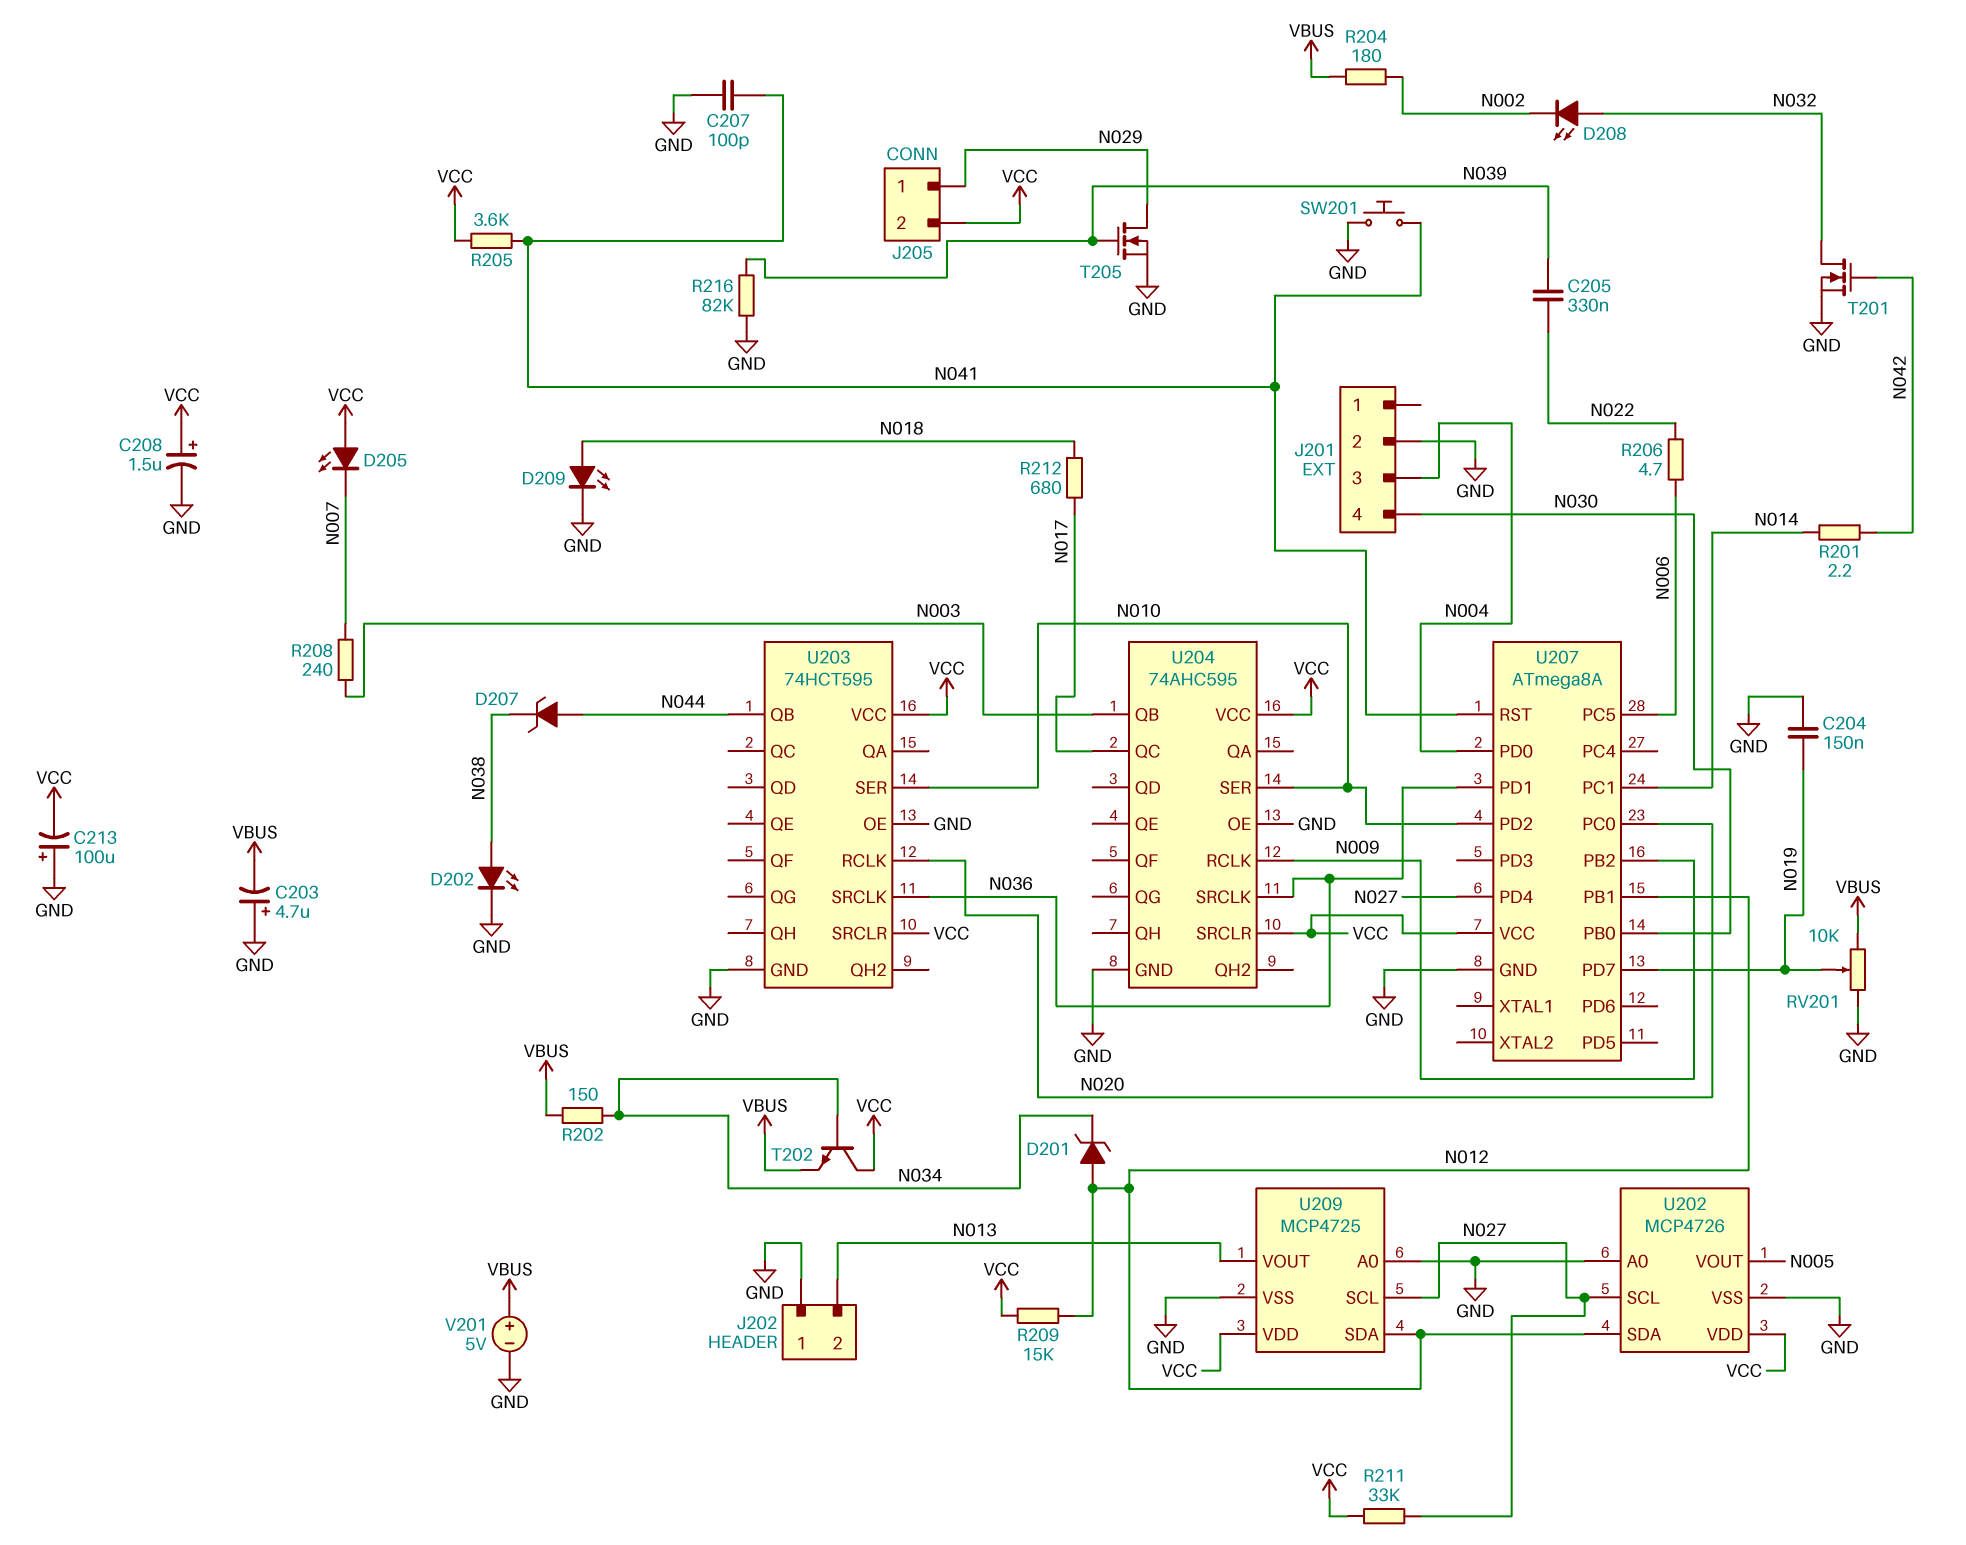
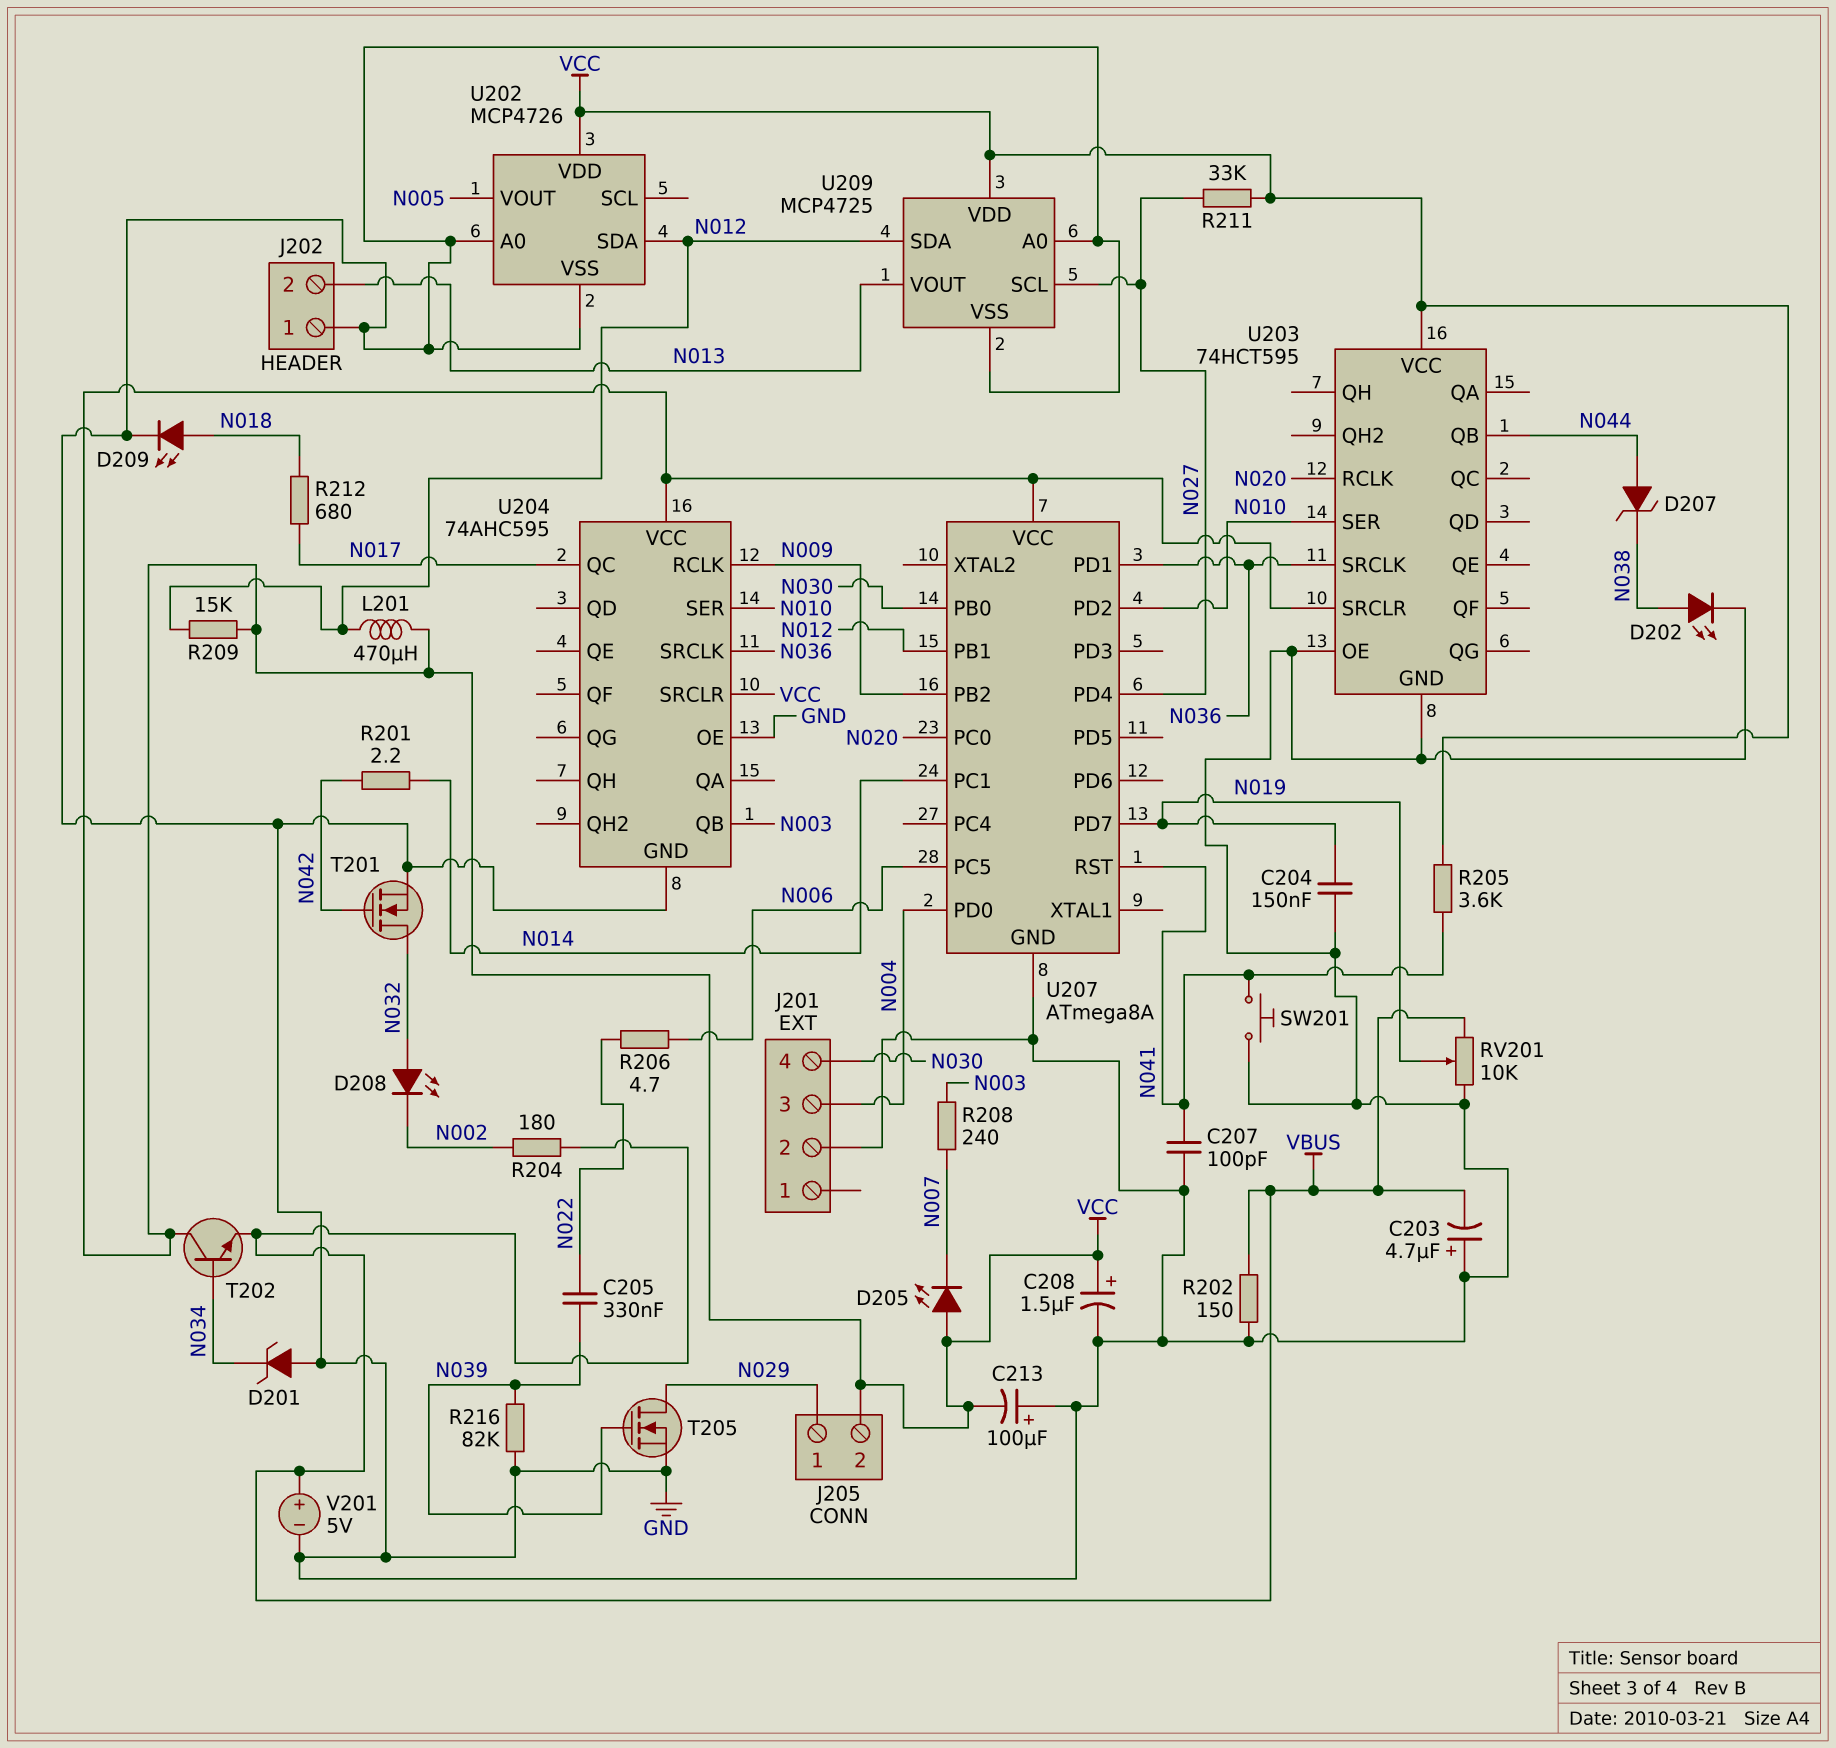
D201: zener (A N012, K N034) -> zener (A GND, K N034)
L201: none -> 470uH (N012, VCC)
R202: 150 (N034, VBUS) -> 150 (GND, VBUS)
U202 pin SCL: N027 -> none

